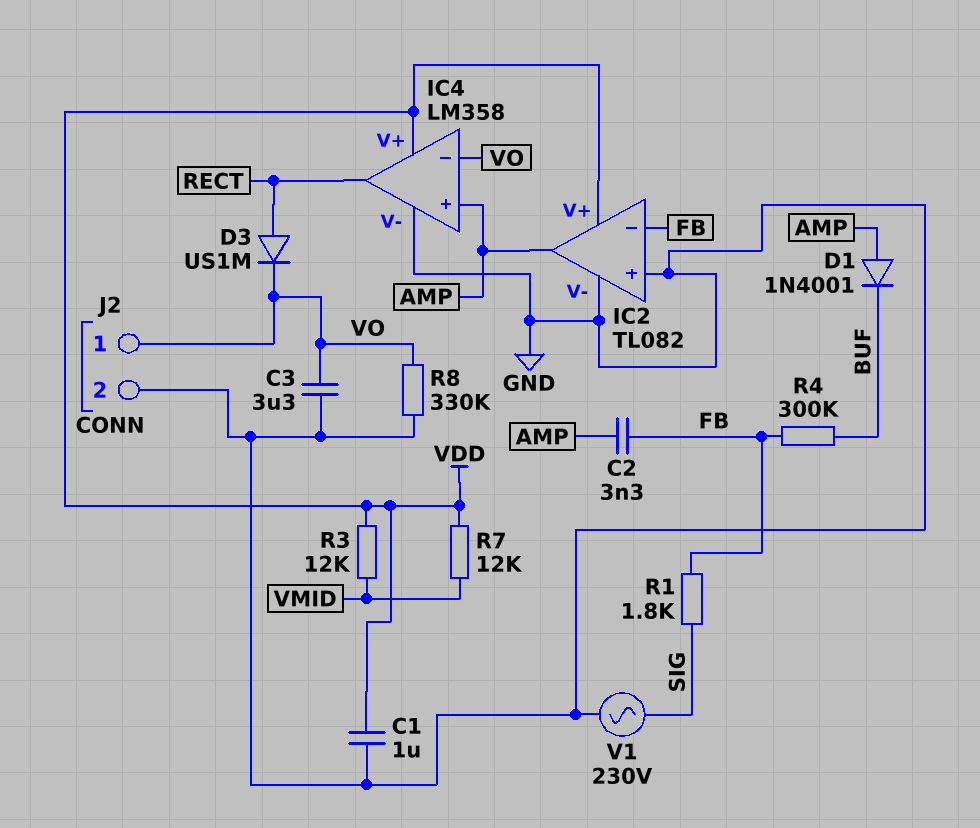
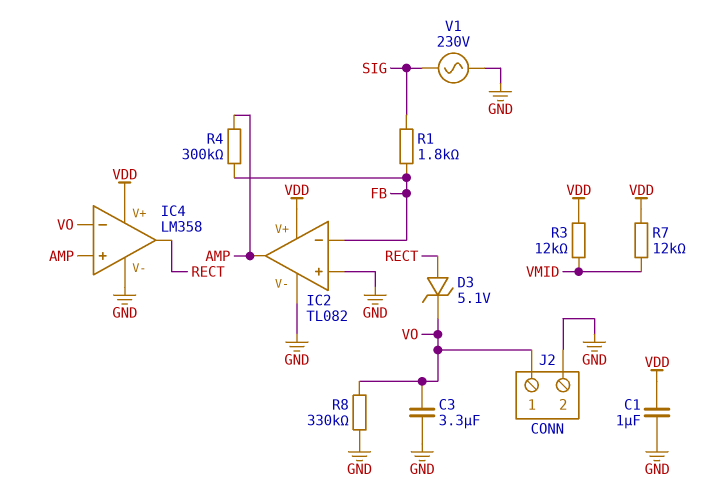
C2: 3.3nF (AMP, FB) -> none
D1: diode 1N4001 (A AMP, K BUF) -> none
D3: diode US1M (A RECT, K VO) -> zener 5.1V (A RECT, K VO)
R4: 300k (BUF, FB) -> 300k (AMP, FB)

